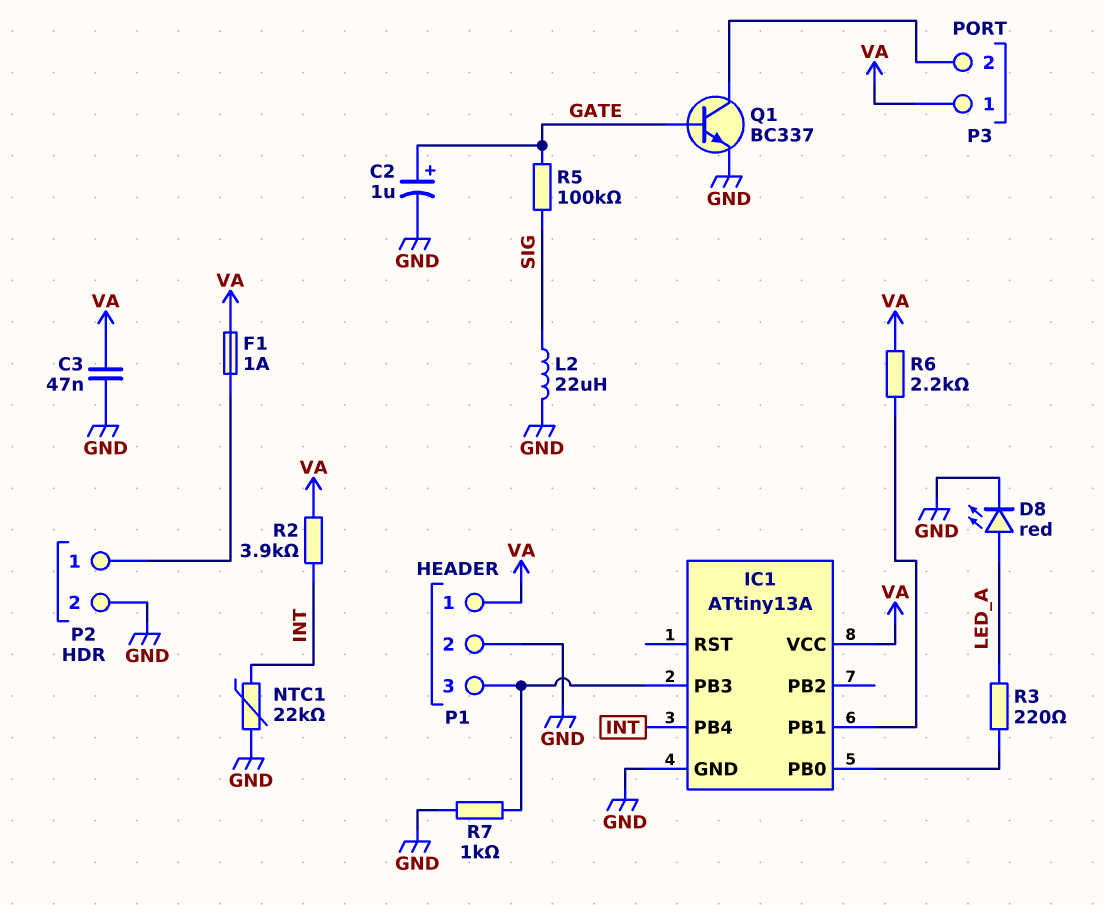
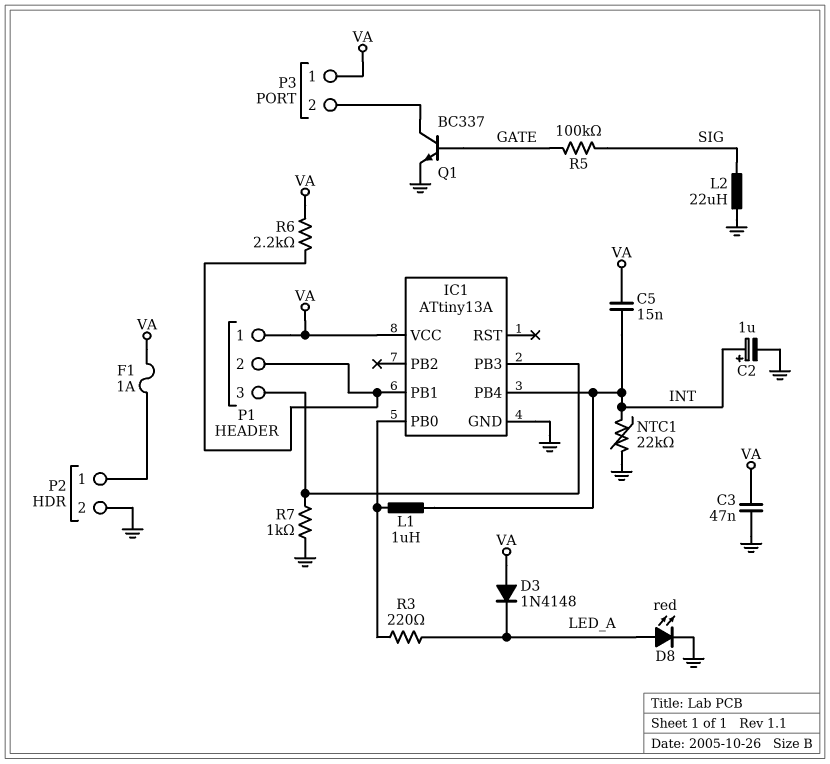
C2: 1uF (plus GATE, minus GND) -> 1uF (plus INT, minus GND)
C5: none -> 15nF (INT, VA)
D3: none -> diode 1N4148 (A VA, K LED_A)
L1: none -> 1uH (IC1/PB0, INT)
P1 pin 2: GND -> IC1/PB1
R2: 3.9k (INT, VA) -> none

